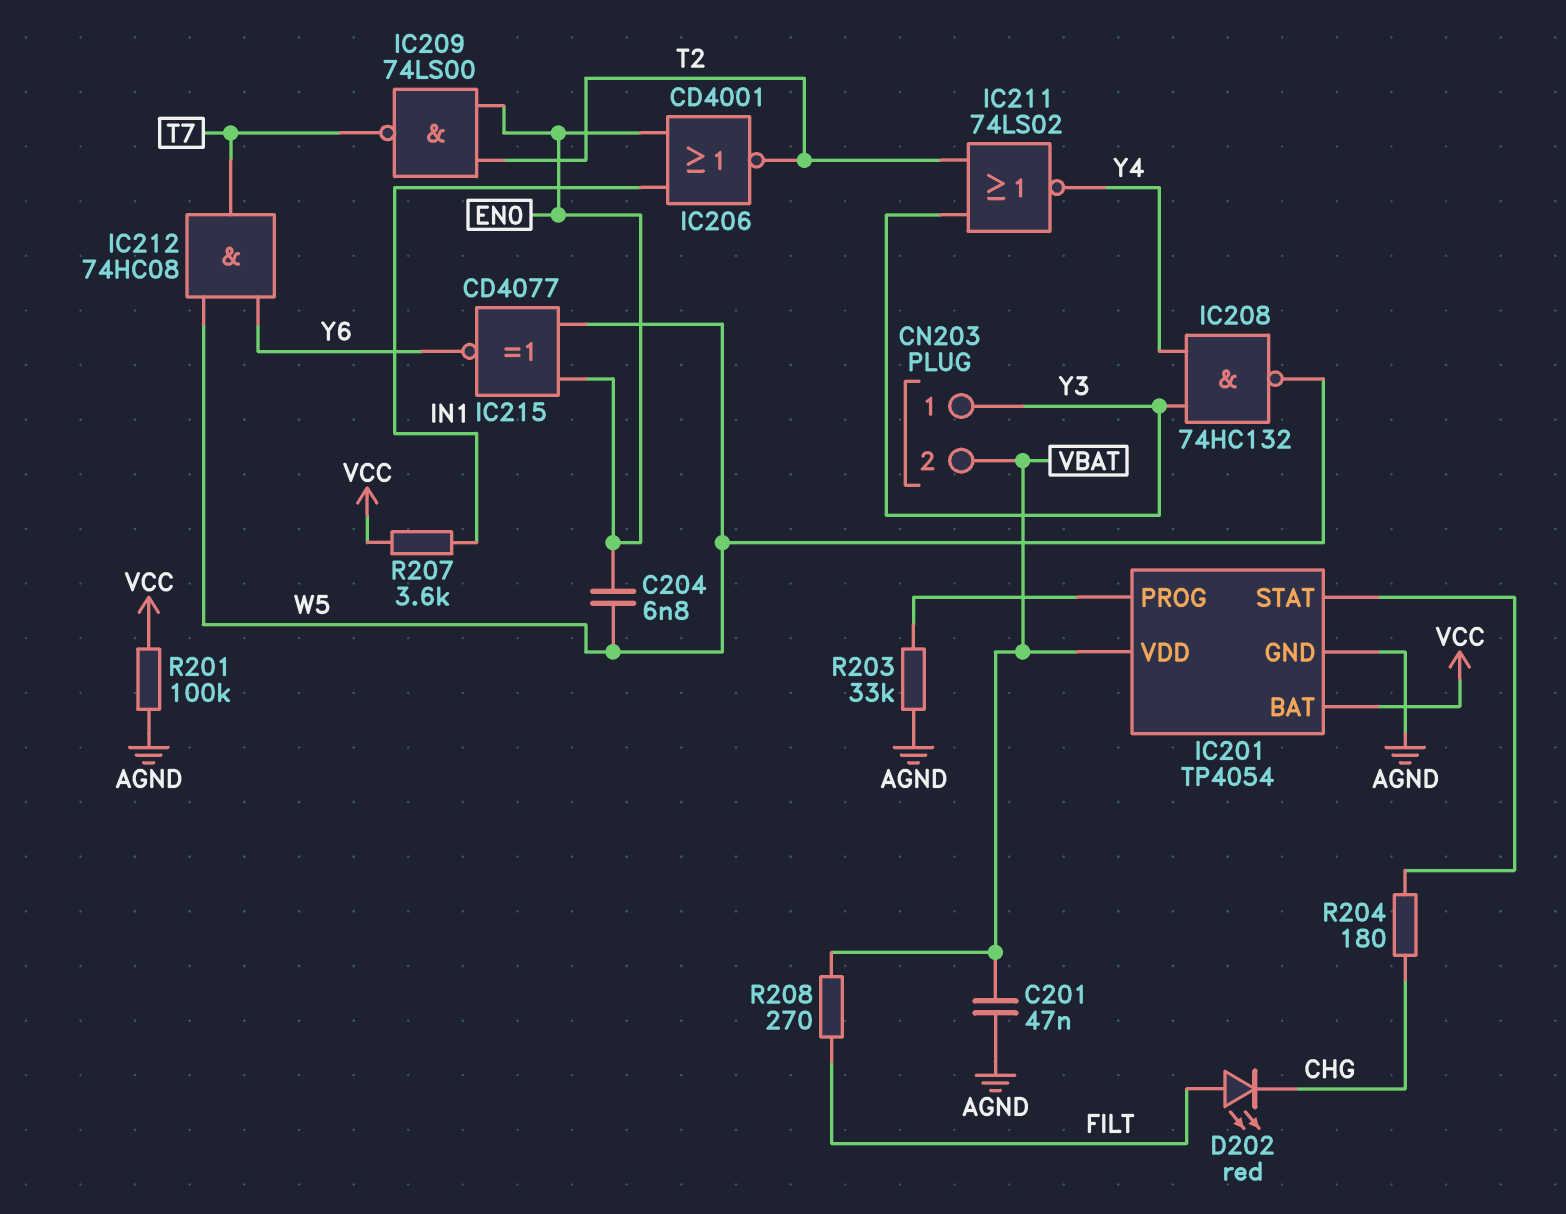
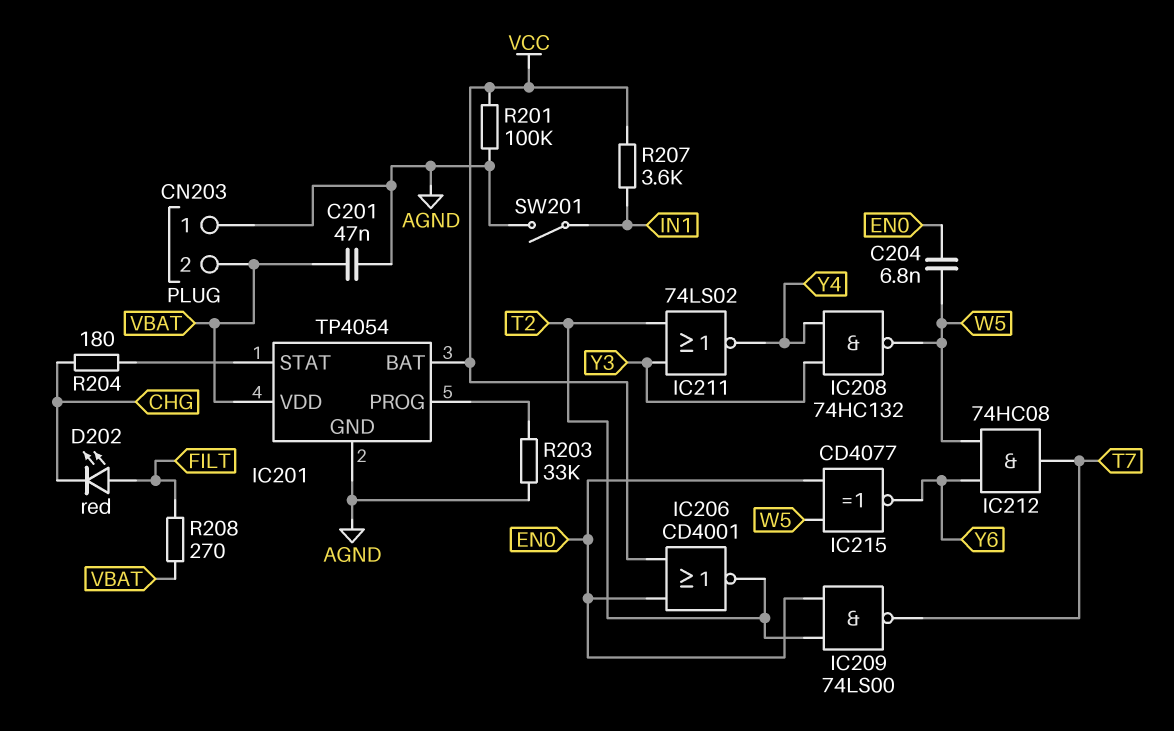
CN203 pin 1: Y3 -> AGND
IC206: NOR CD4001 (in EN0, in IN1, out T2) -> NOR CD4001 (in EN0, in VCC, out T2)
SW201: none -> switch (AGND, IN1)

